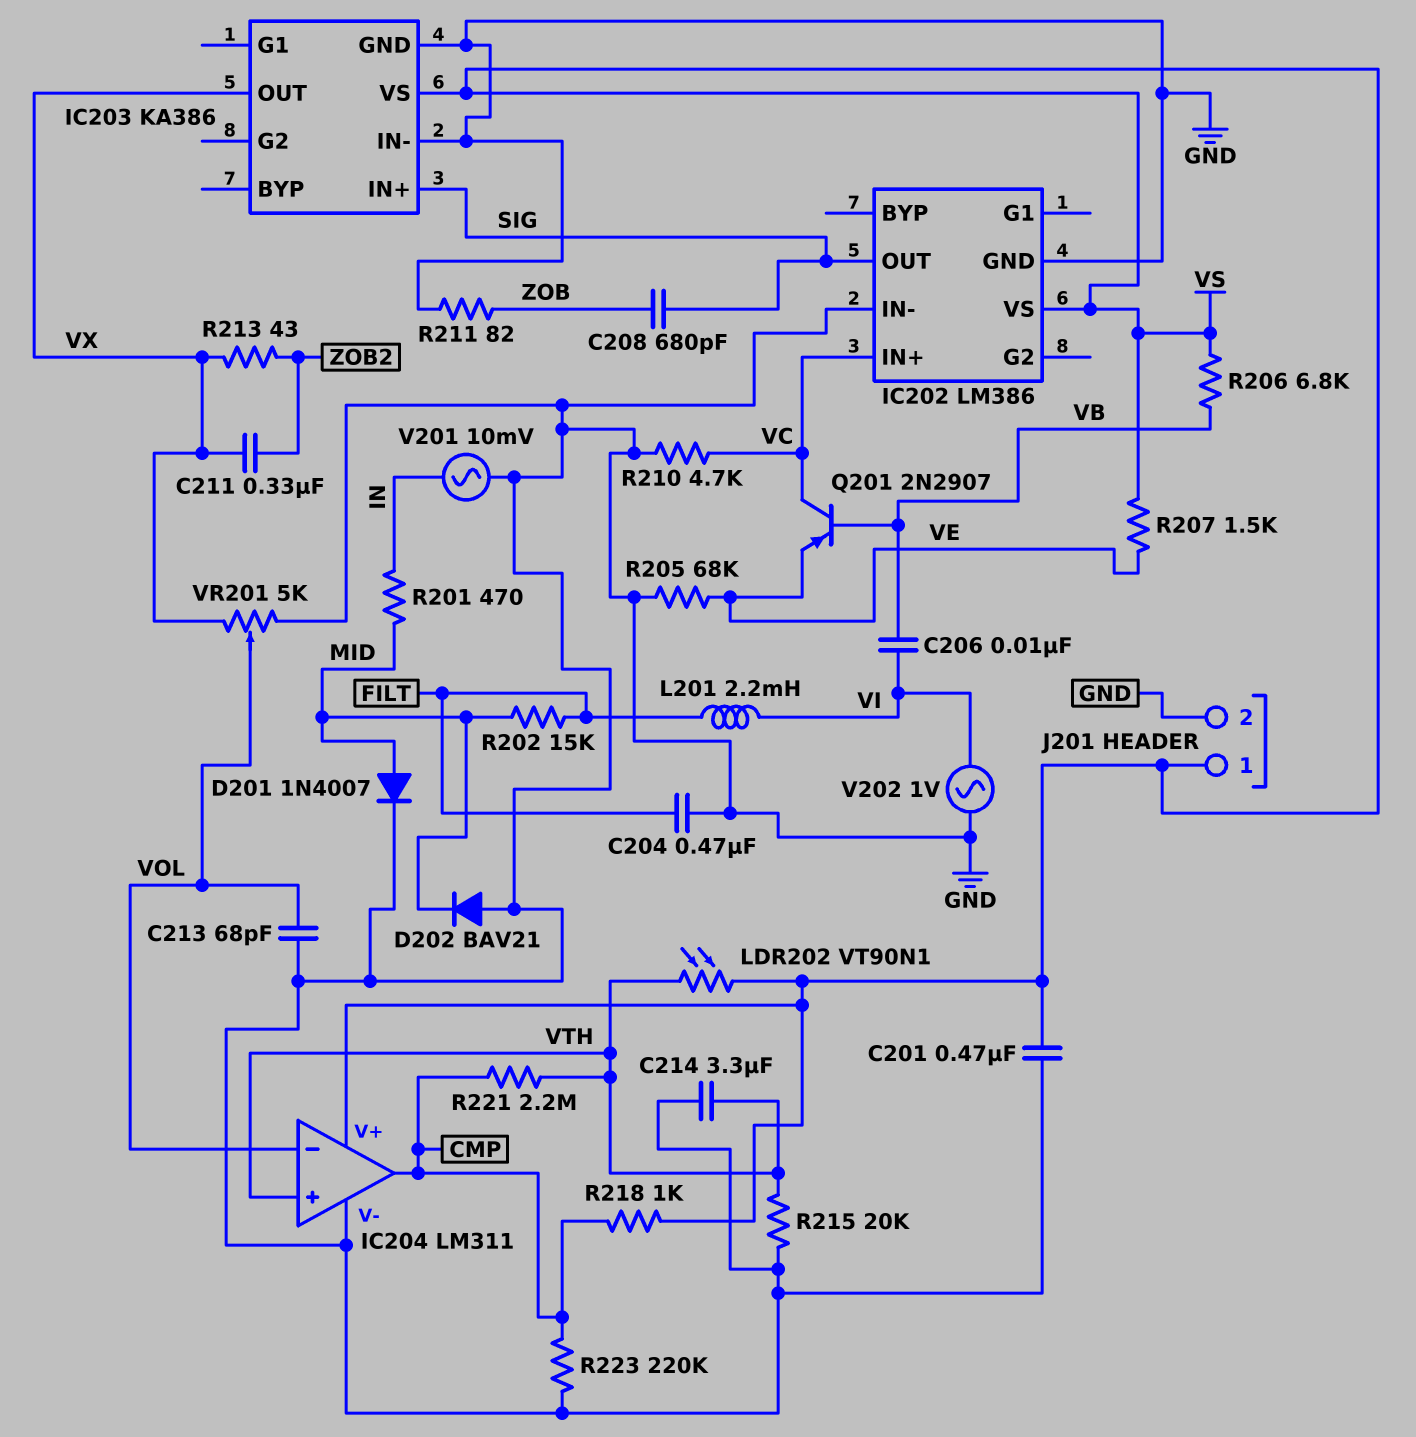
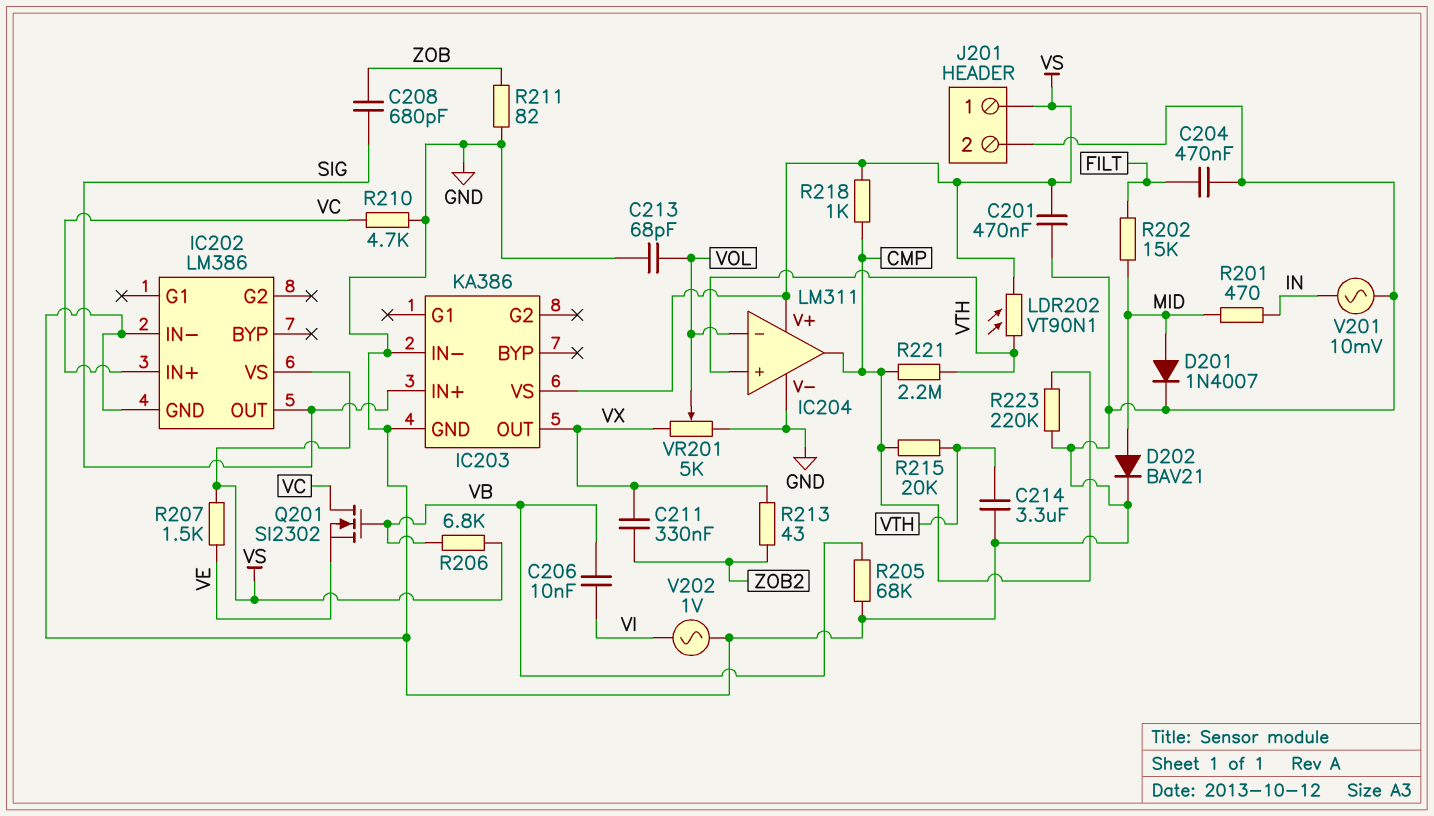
D202: diode BAV21 (A GND, K MID) -> diode BAV21 (A MID, K GND)
L201: 2.2mH (FILT, VI) -> none
Q201: PNP 2N2907 (B VB, C VC, E VE) -> NMOS SI2302 (G VB, D VC, S VE)
R205: 68k (GND, VE) -> 68k (GND, VB)
R215: 20k (GND, VTH) -> 20k (CMP, VTH)

